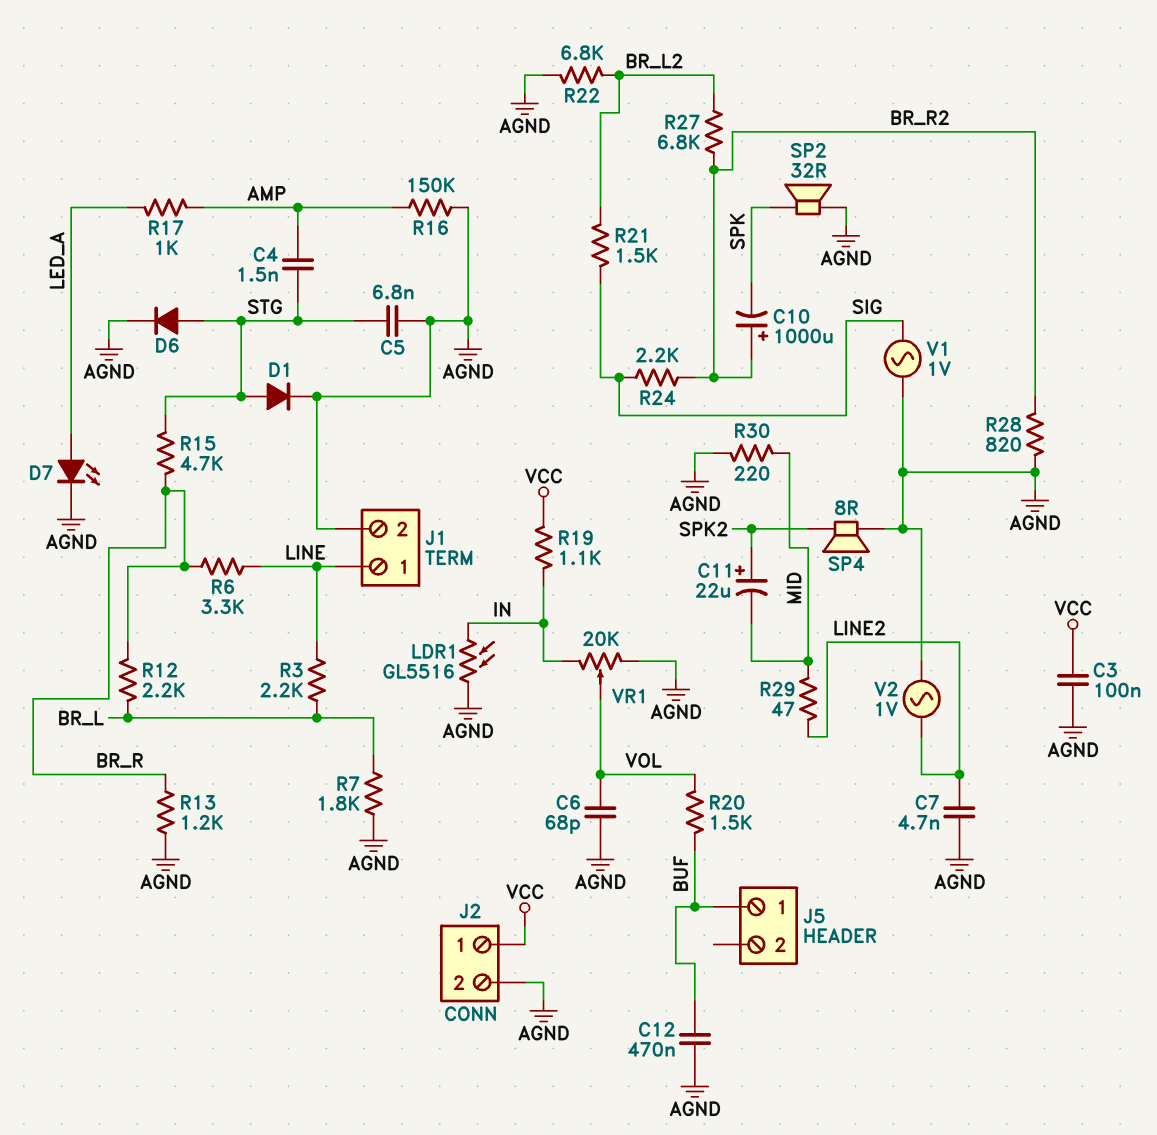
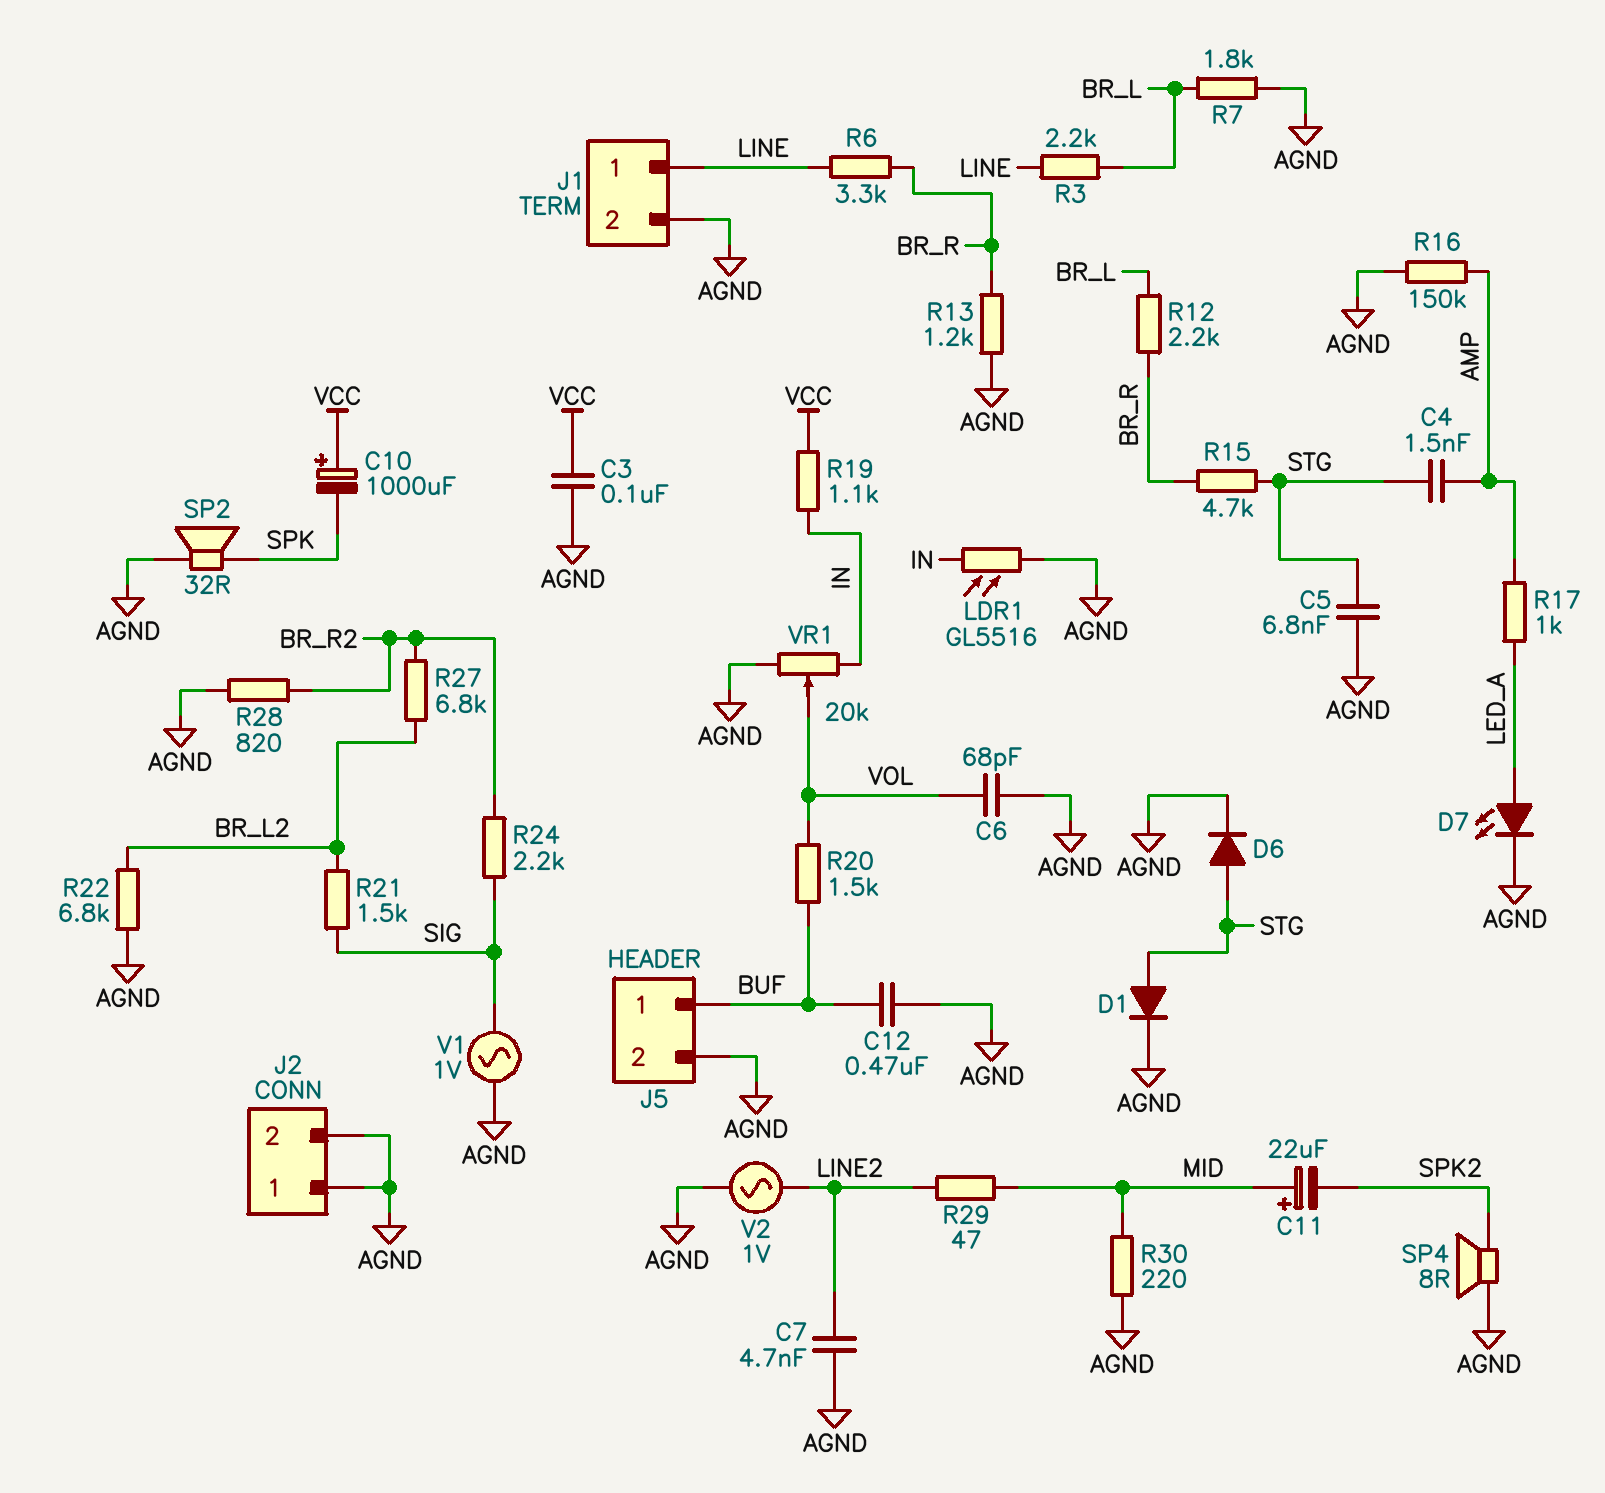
C10: 1000uF (plus BR_R2, minus SPK) -> 1000uF (plus VCC, minus SPK)
C11: 22uF (plus SPK2, minus MID) -> 22uF (plus MID, minus SPK2)
J2 pin 1: VCC -> AGND
J5 pin 2: none -> AGND

